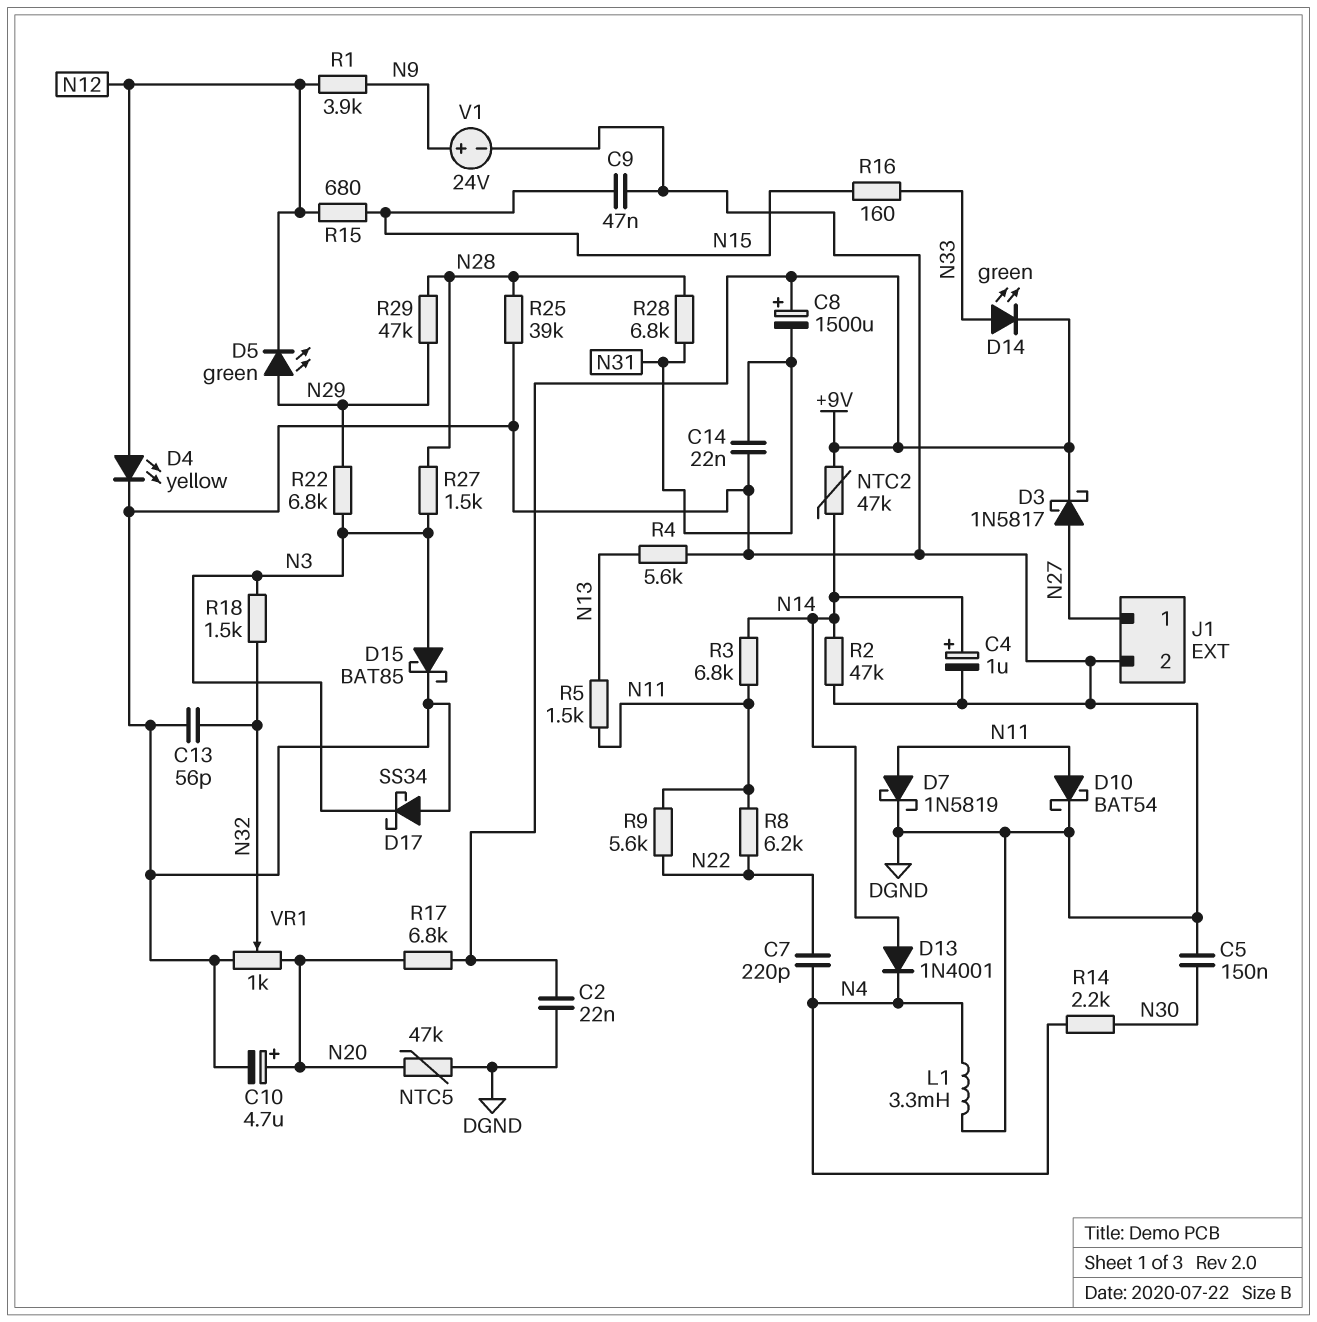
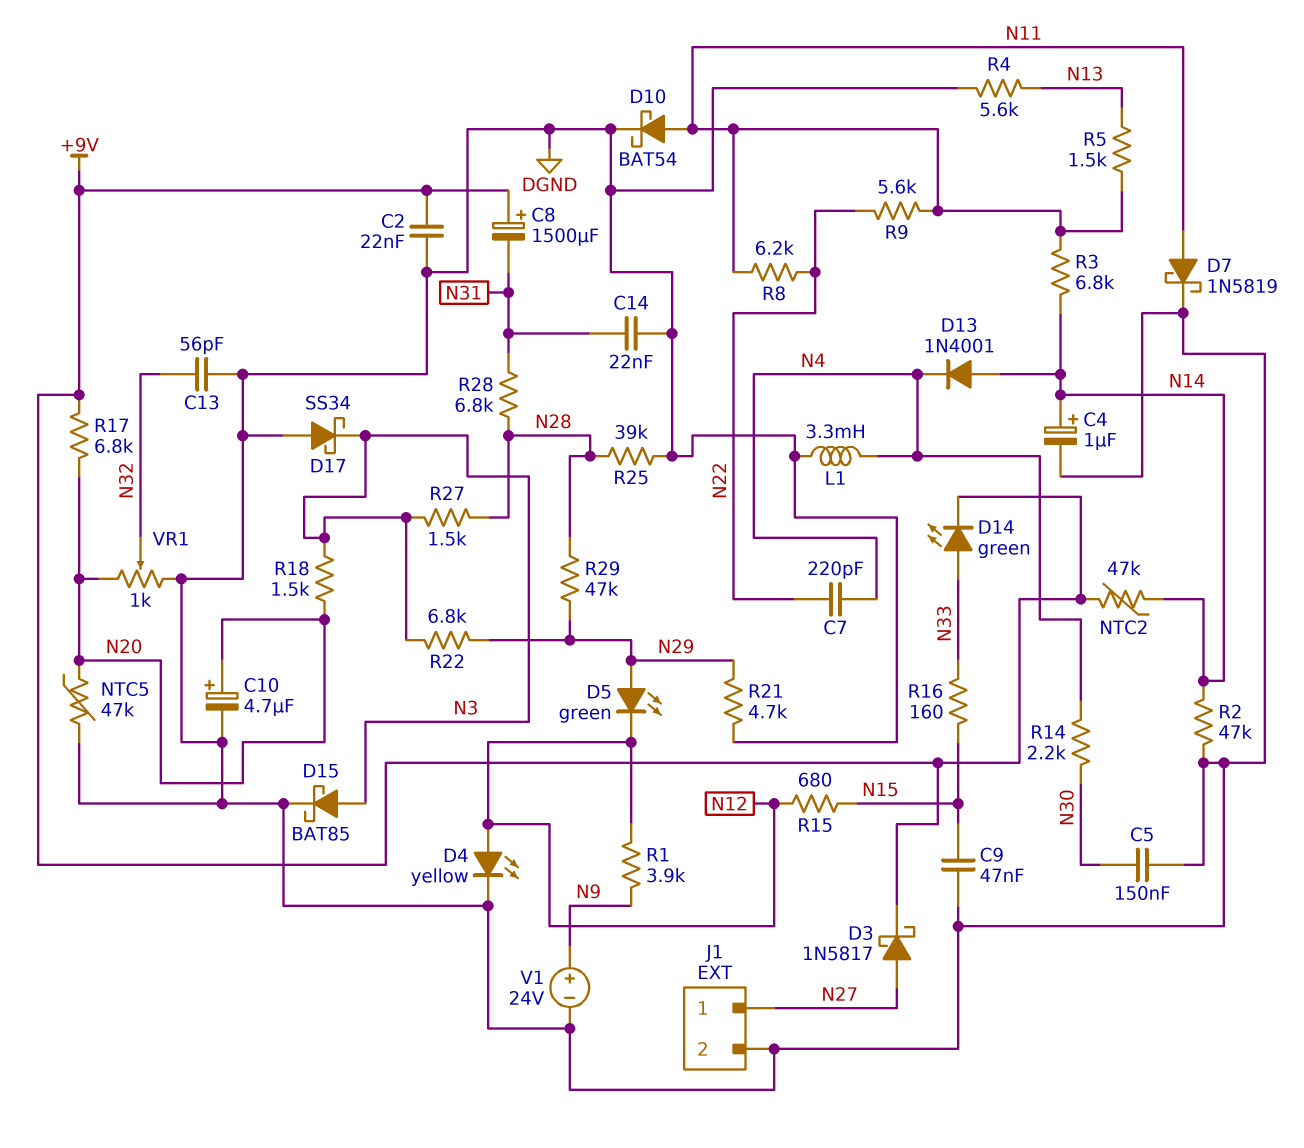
R18: 1.5k (N3, N32) -> 1.5k (N3, N20)
R21: none -> 4.7k (DGND, N29)

